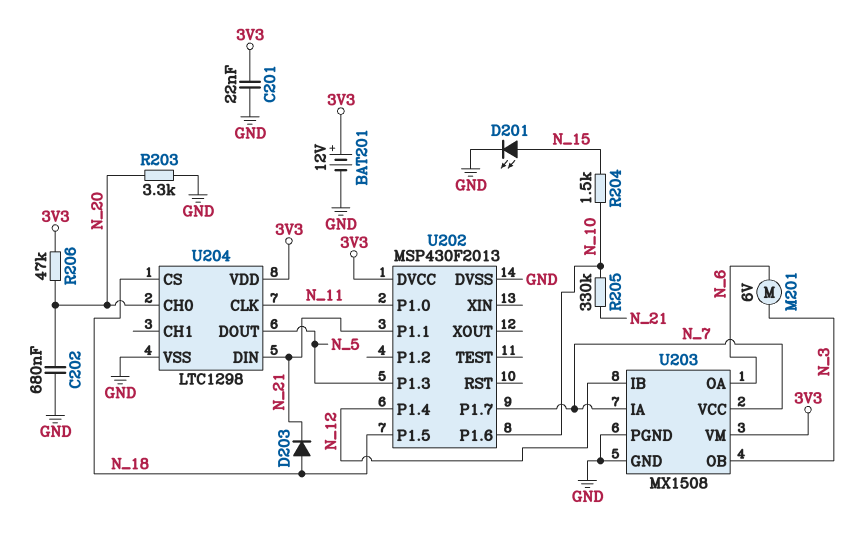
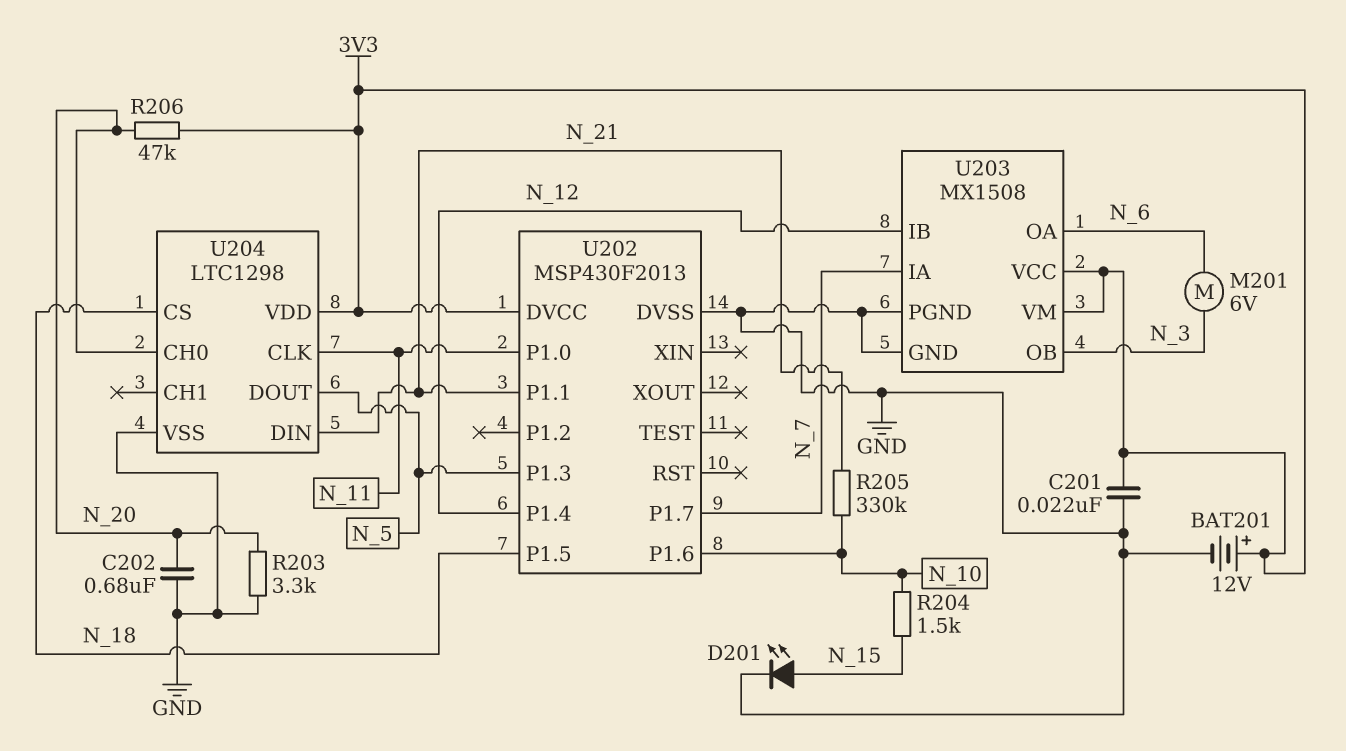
D203: diode (A N_18, K N_21) -> none
U203 pin VCC: N_7 -> 3V3

